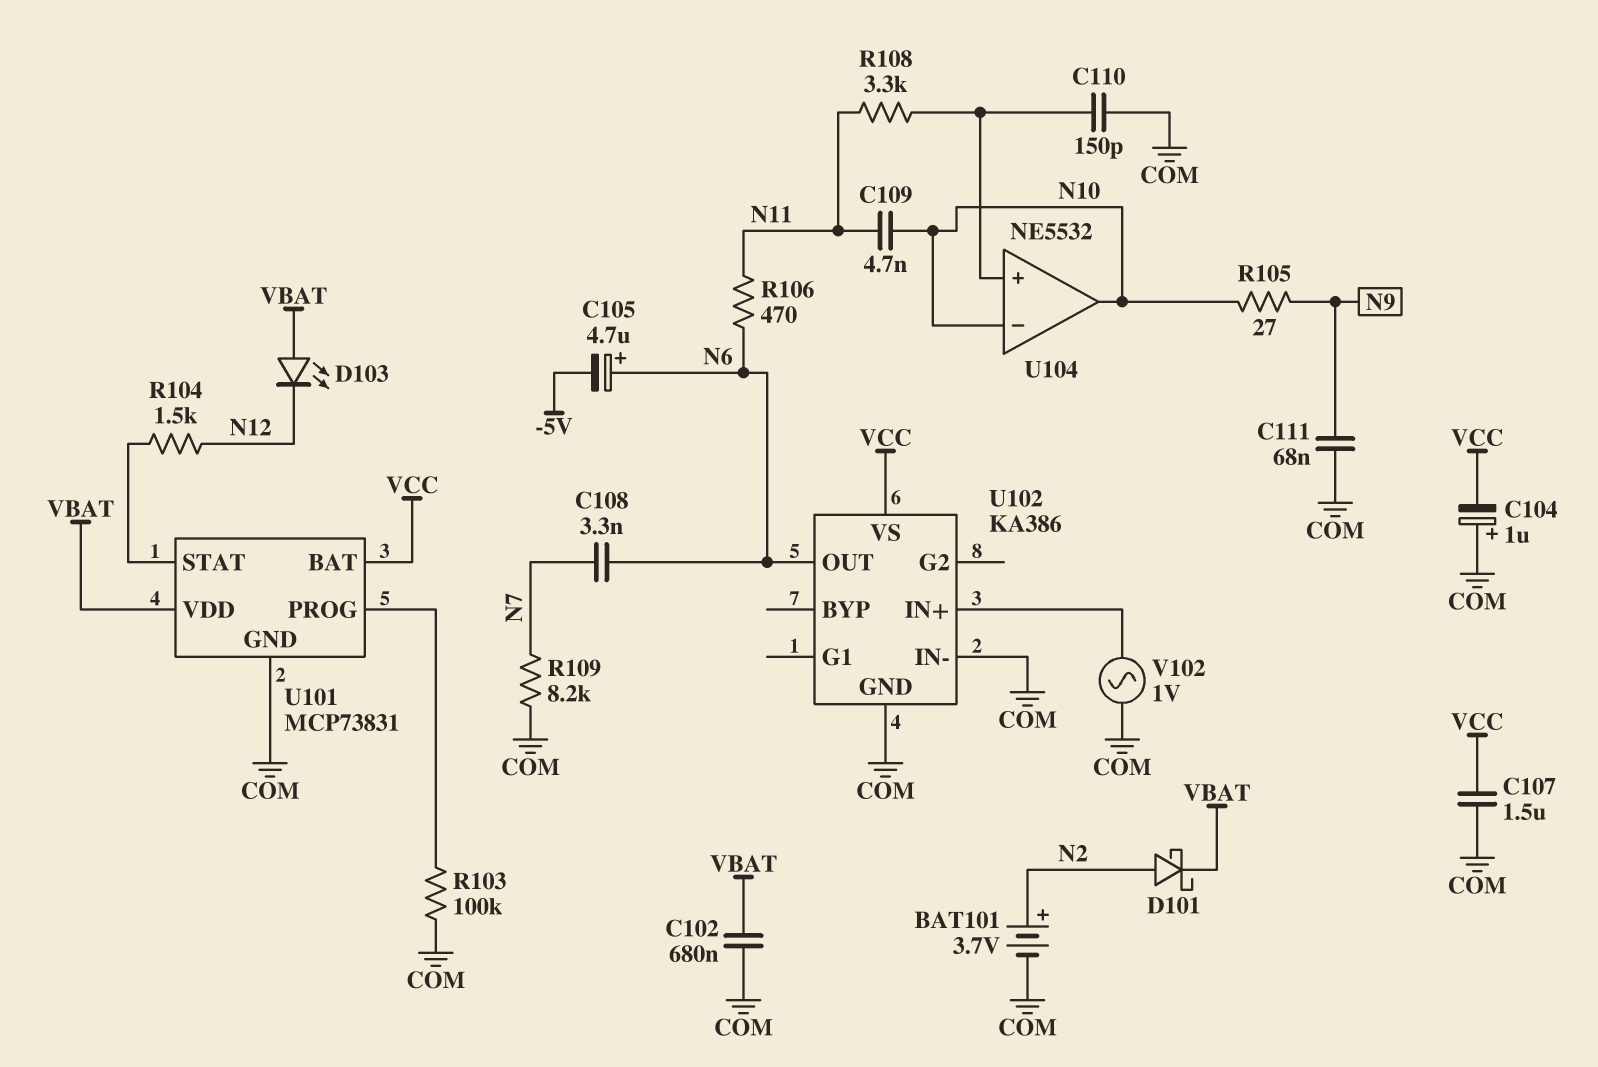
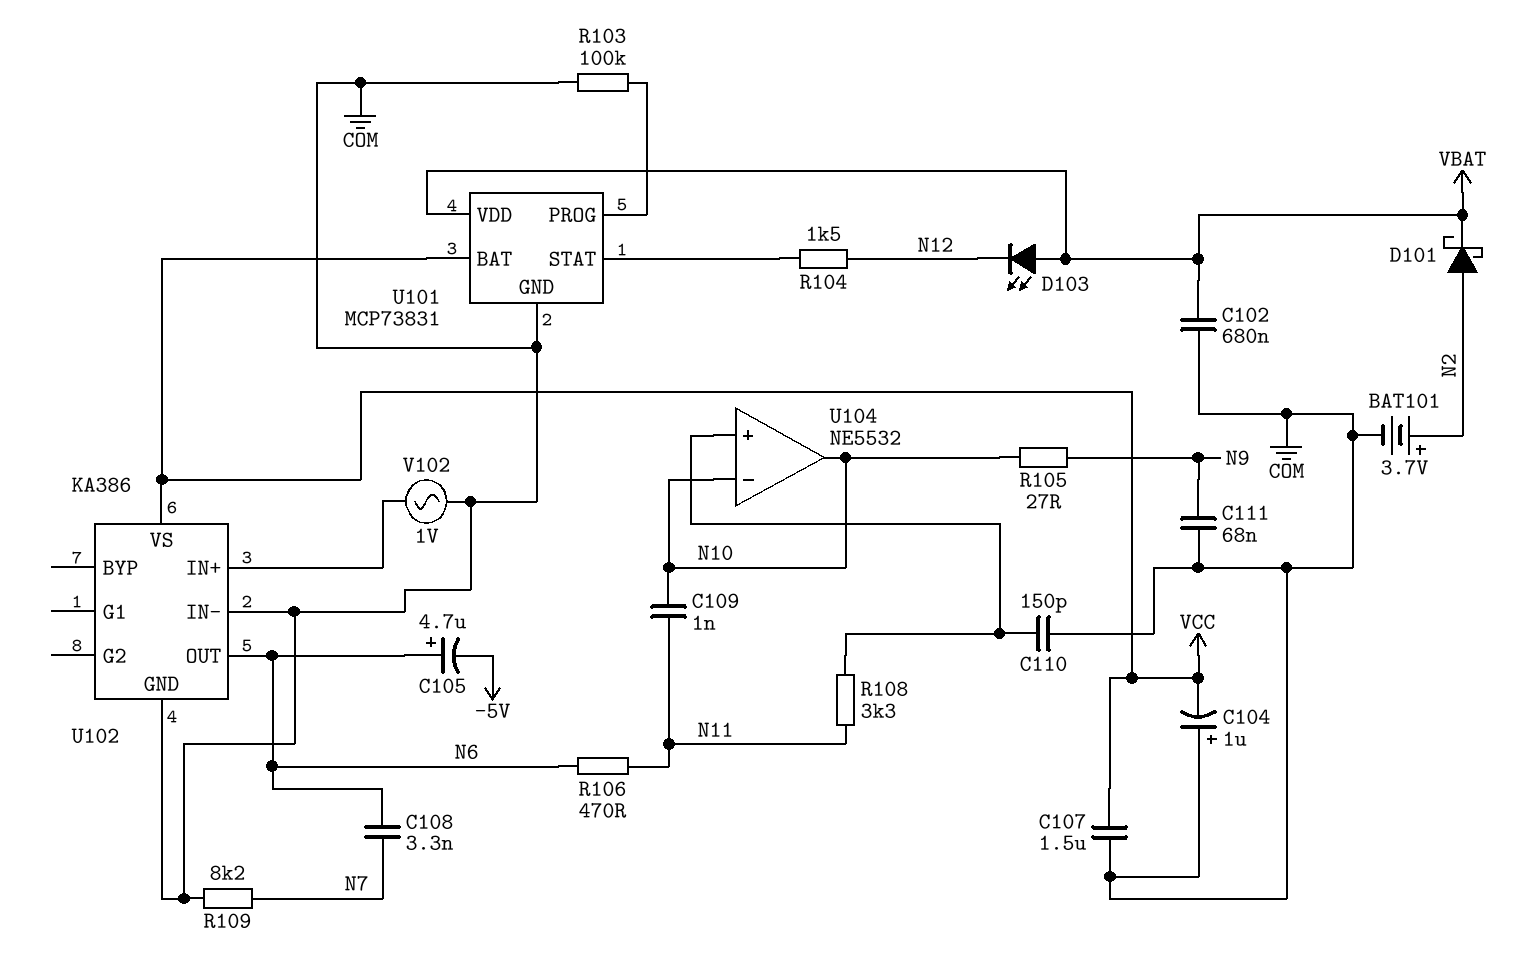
C109: 4.7nF (N10, N11) -> 1nF (N10, N11)

